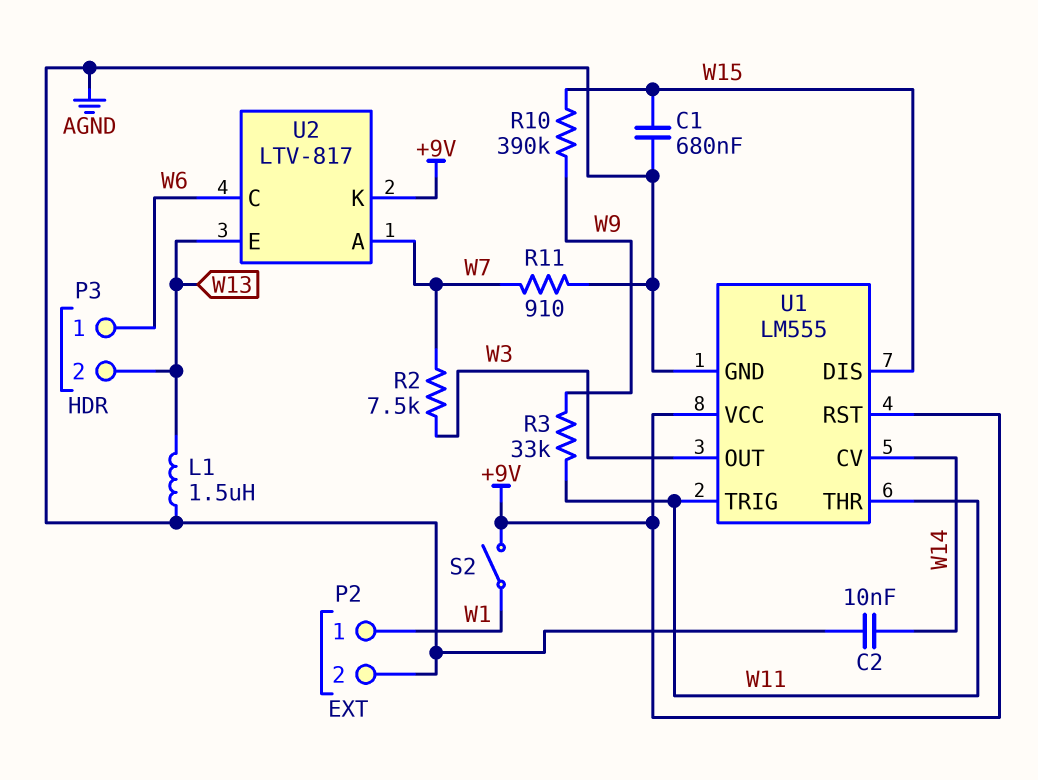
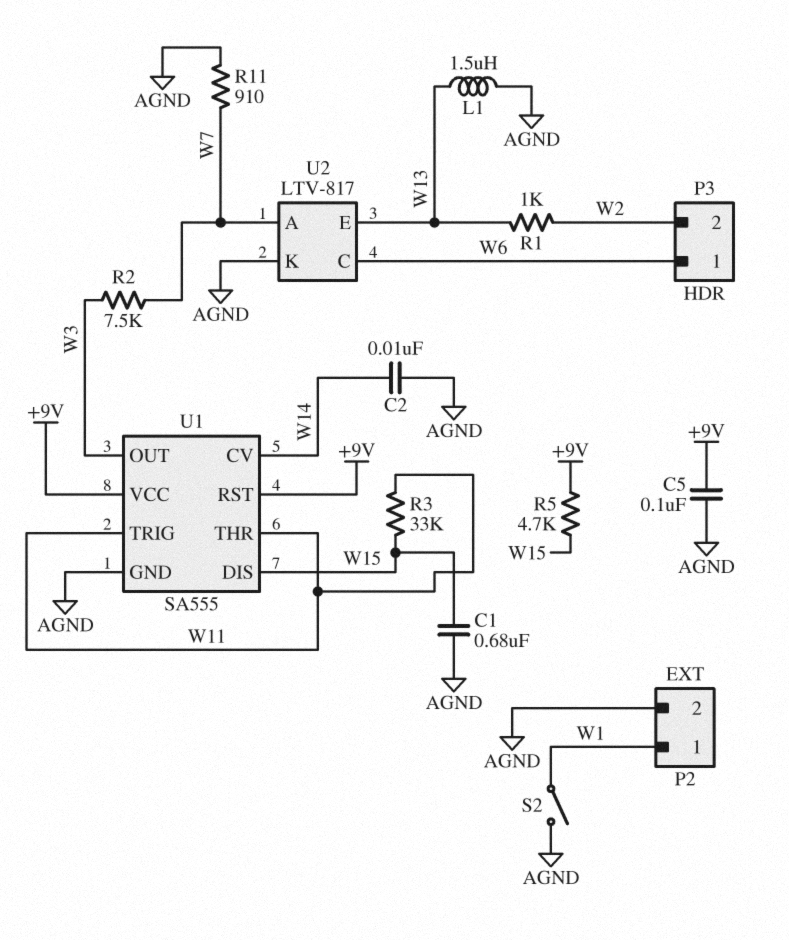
C5: none -> 100nF (+9V, AGND)
P3 pin 2: W13 -> W2
R1: none -> 1k (W2, W13)
R3: 33k (W9, W11) -> 33k (W11, W15)
R5: none -> 4.7k (+9V, W15)
R10: 390k (W9, W15) -> none
S2: switch (+9V, W1) -> switch (AGND, W1)
U1: LM555 -> SA555
U2 pin K: +9V -> AGND

